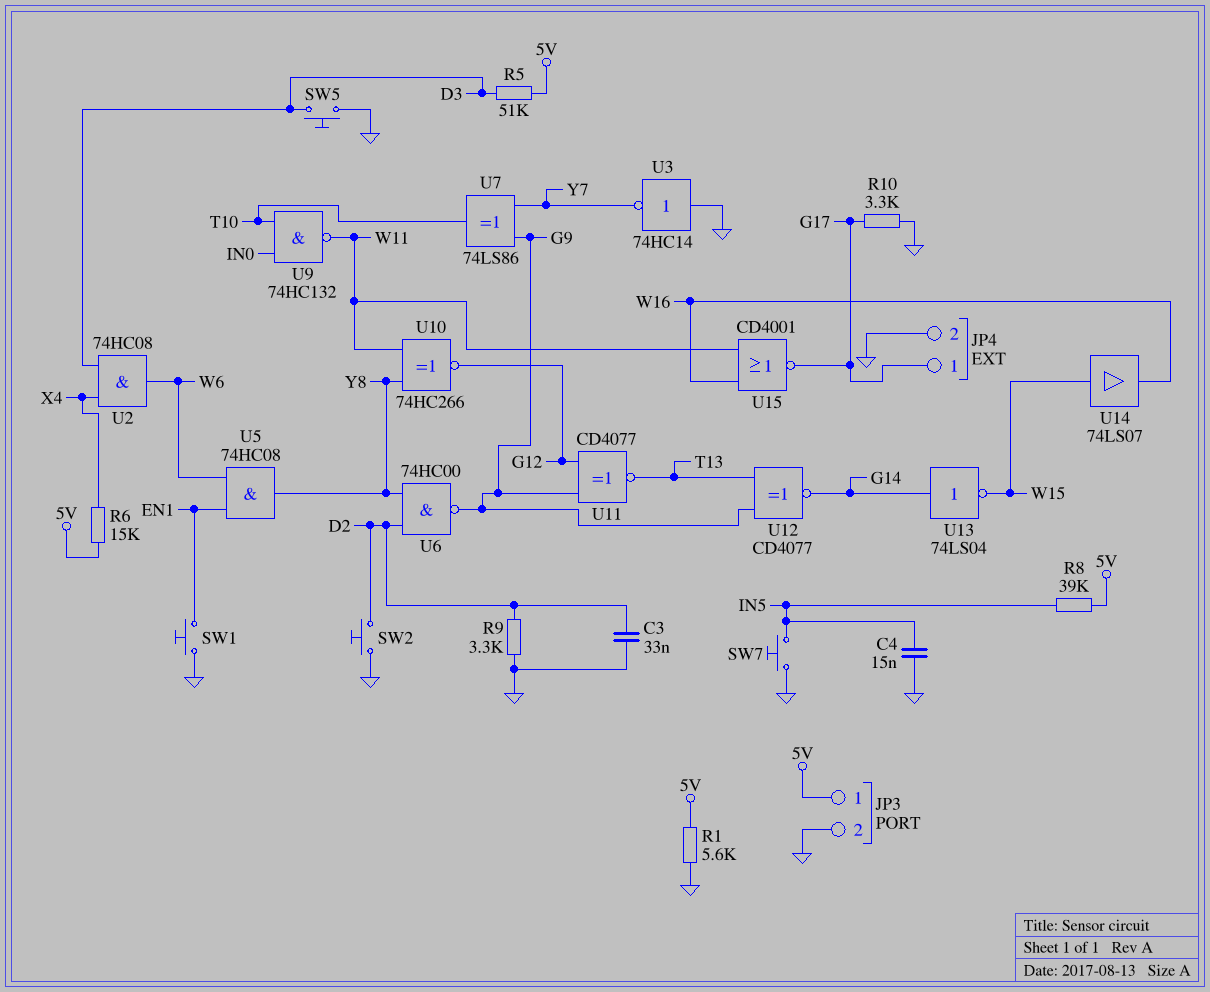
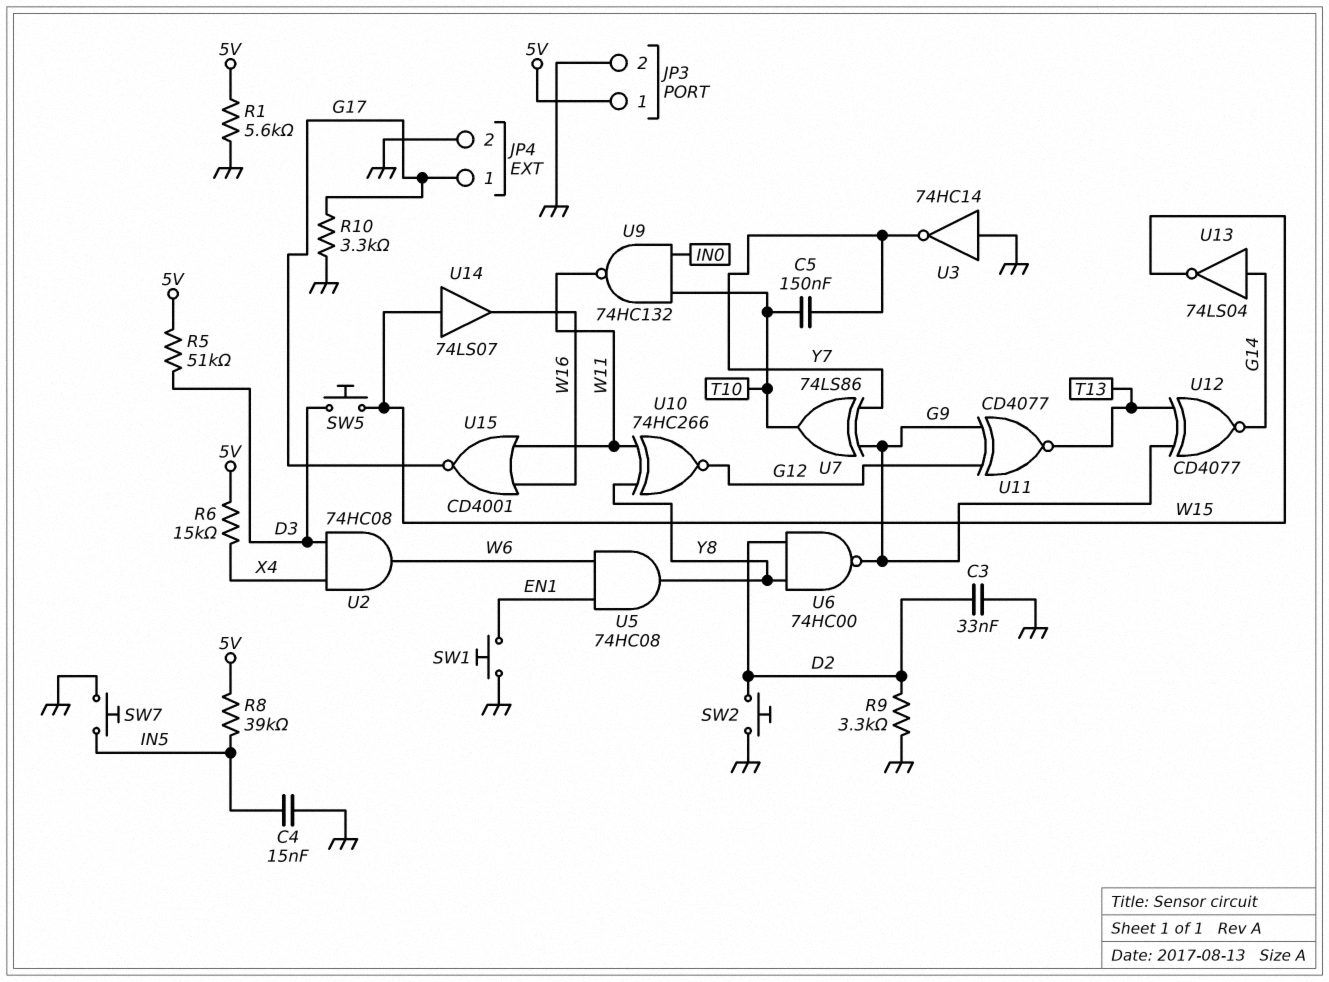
C5: none -> 150nF (T10, Y7)
SW5: button (D3, GND) -> button (D3, W15)

